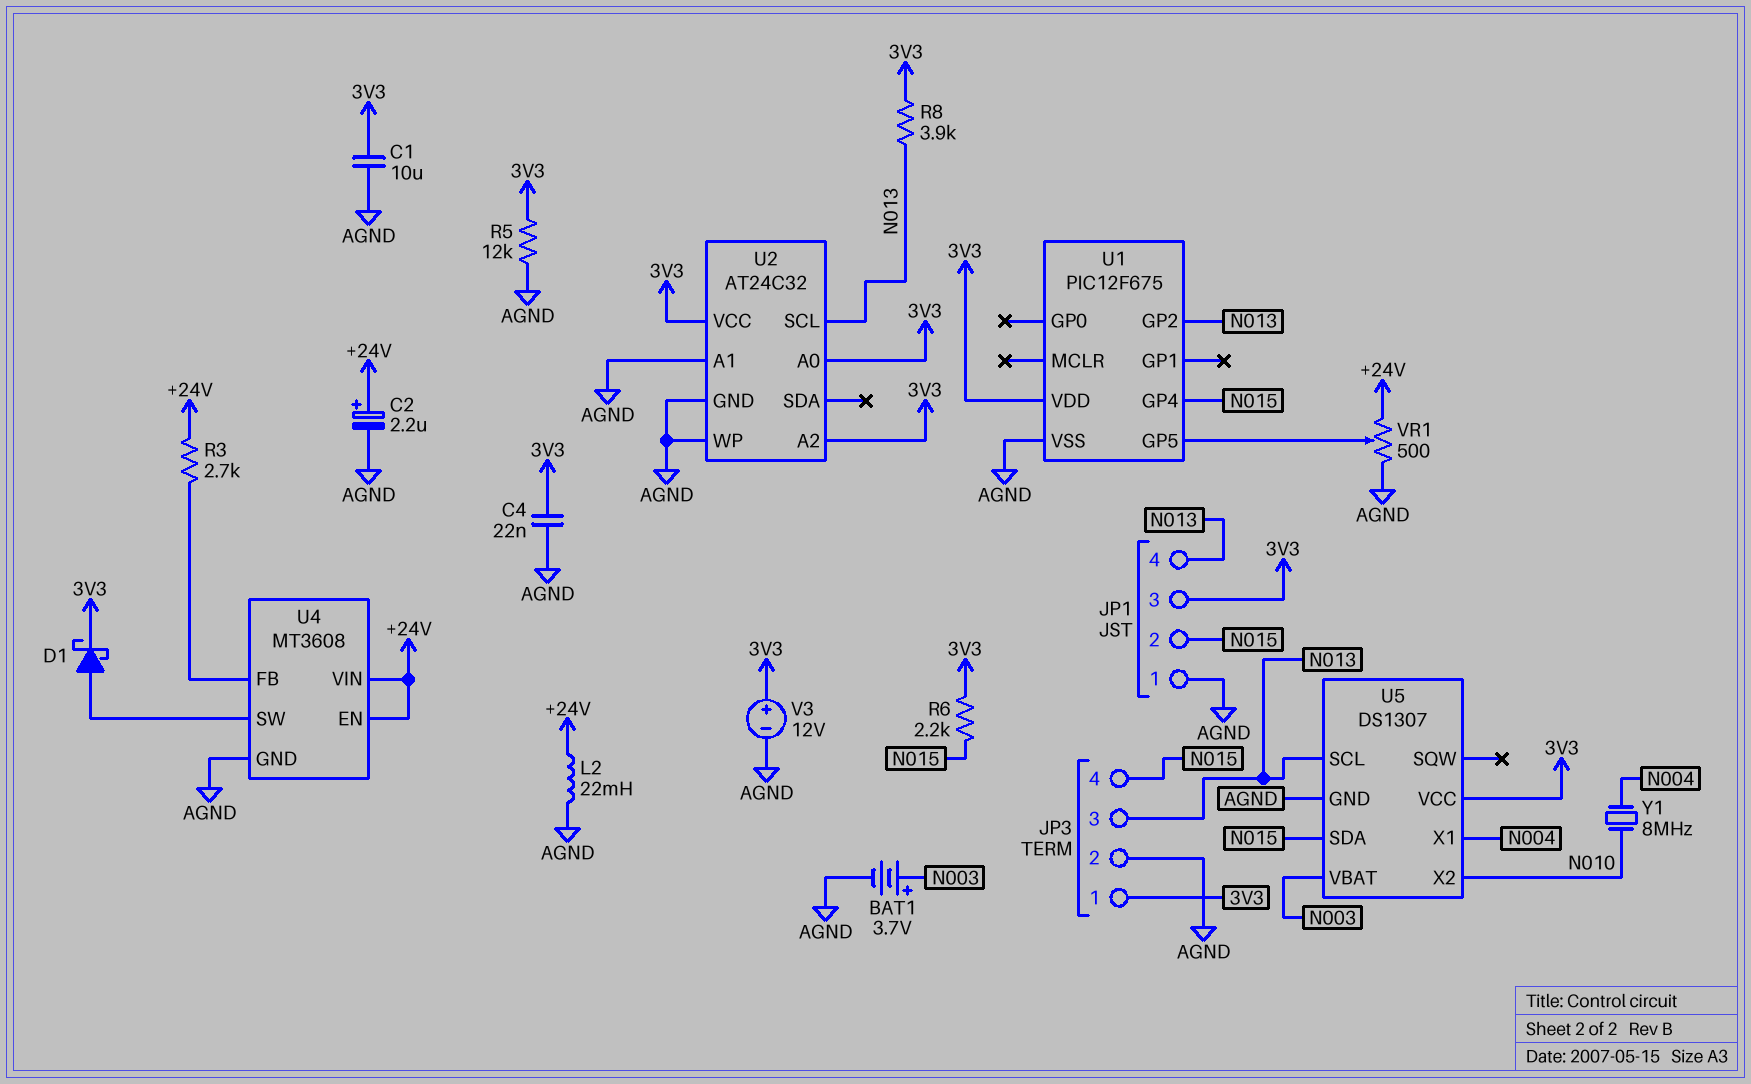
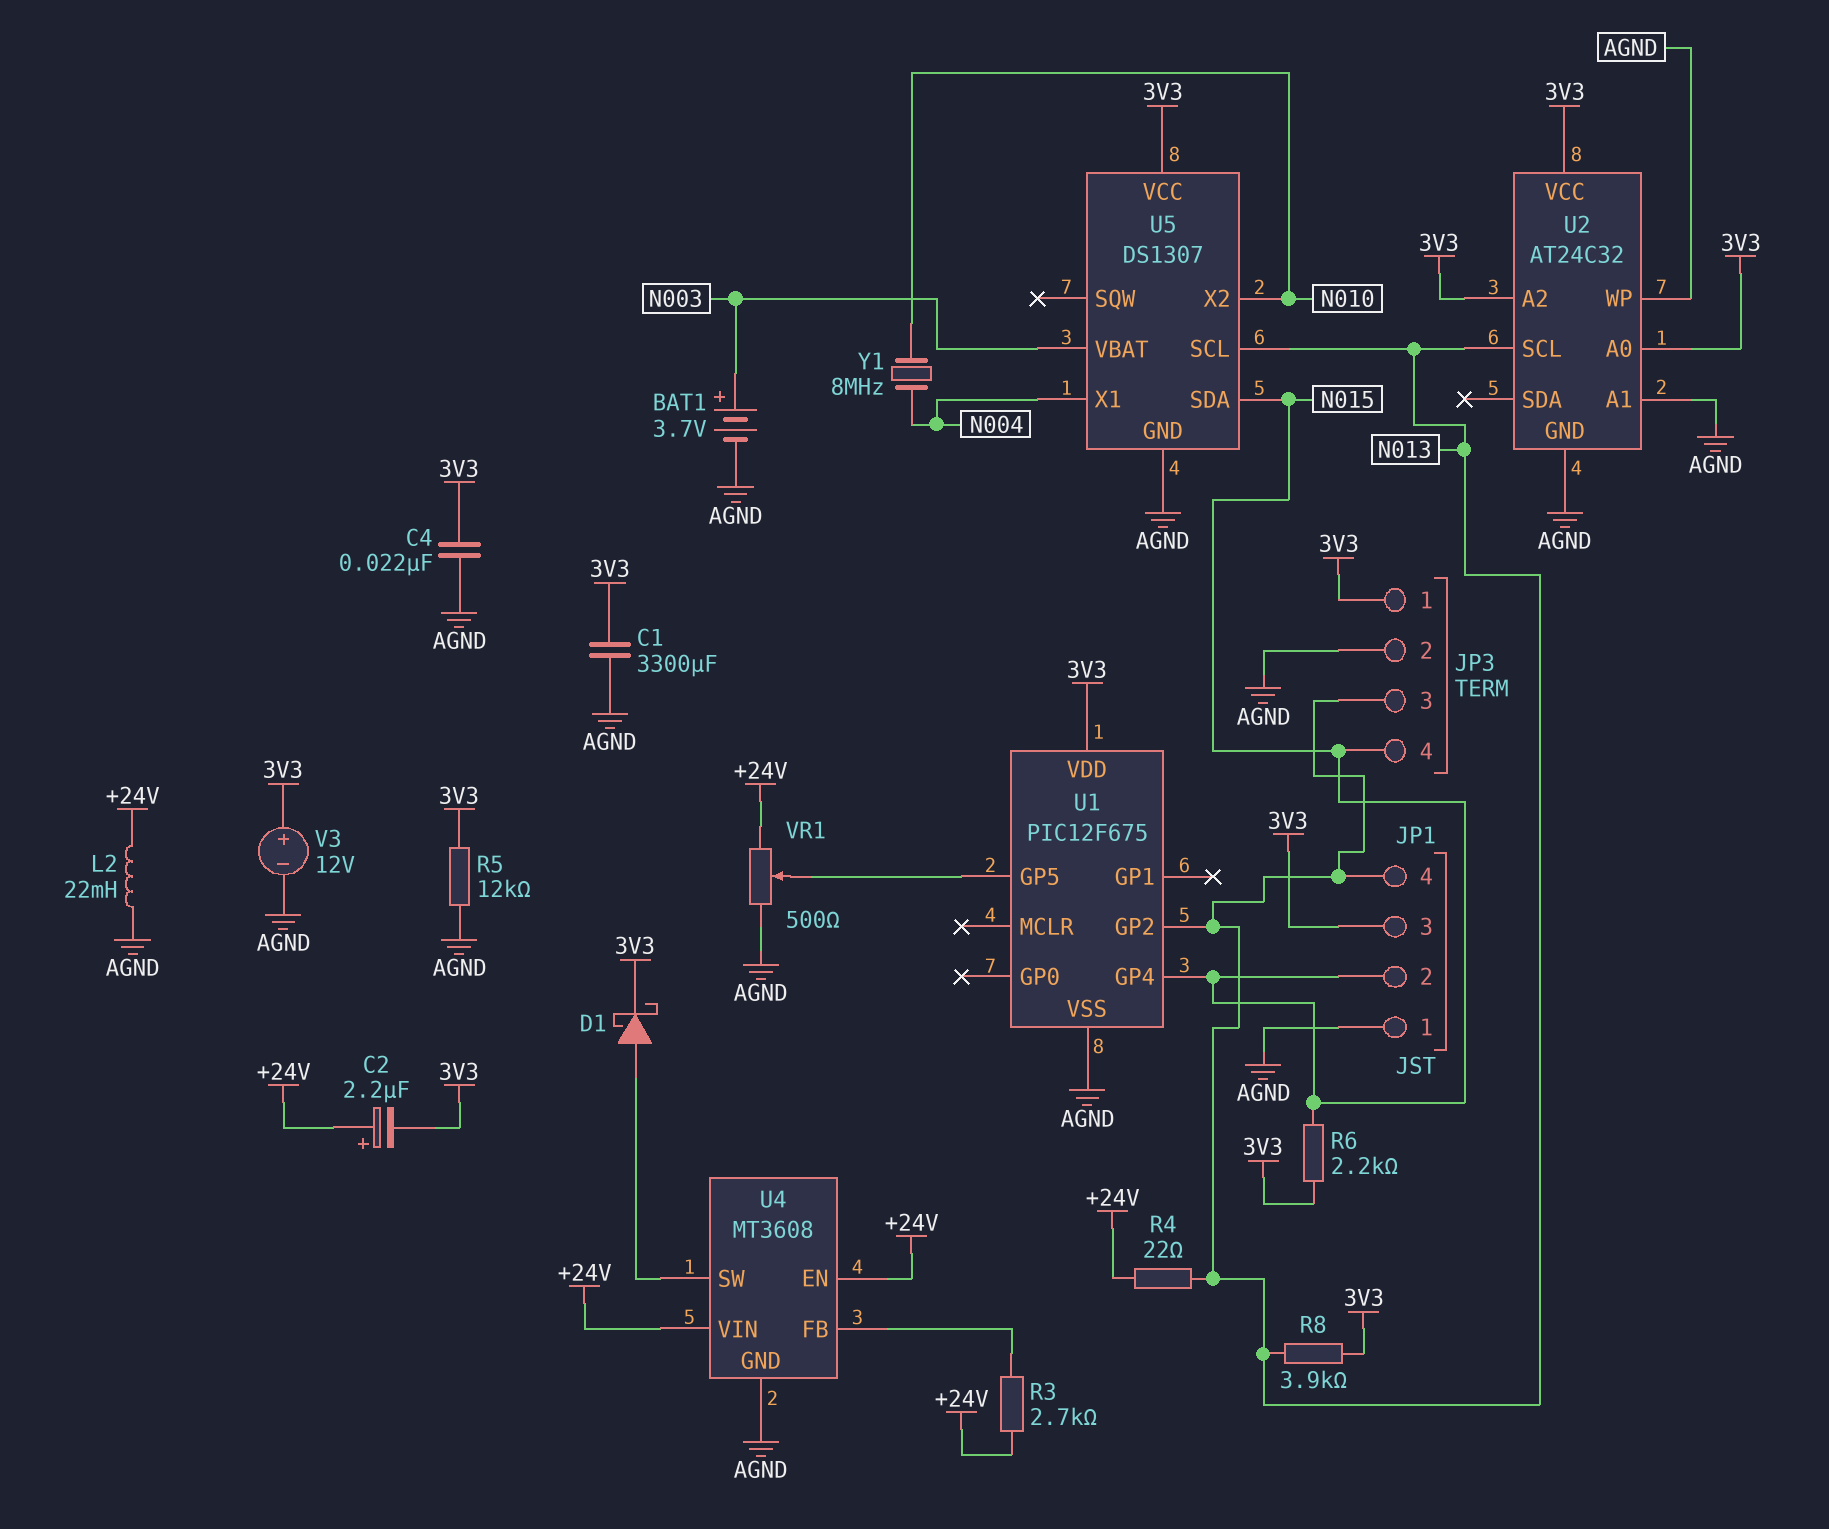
C1: 10uF (3V3, AGND) -> 3300uF (3V3, AGND)
C2: 2.2uF (plus +24V, minus AGND) -> 2.2uF (plus +24V, minus 3V3)
R4: none -> 22 (+24V, N013)

